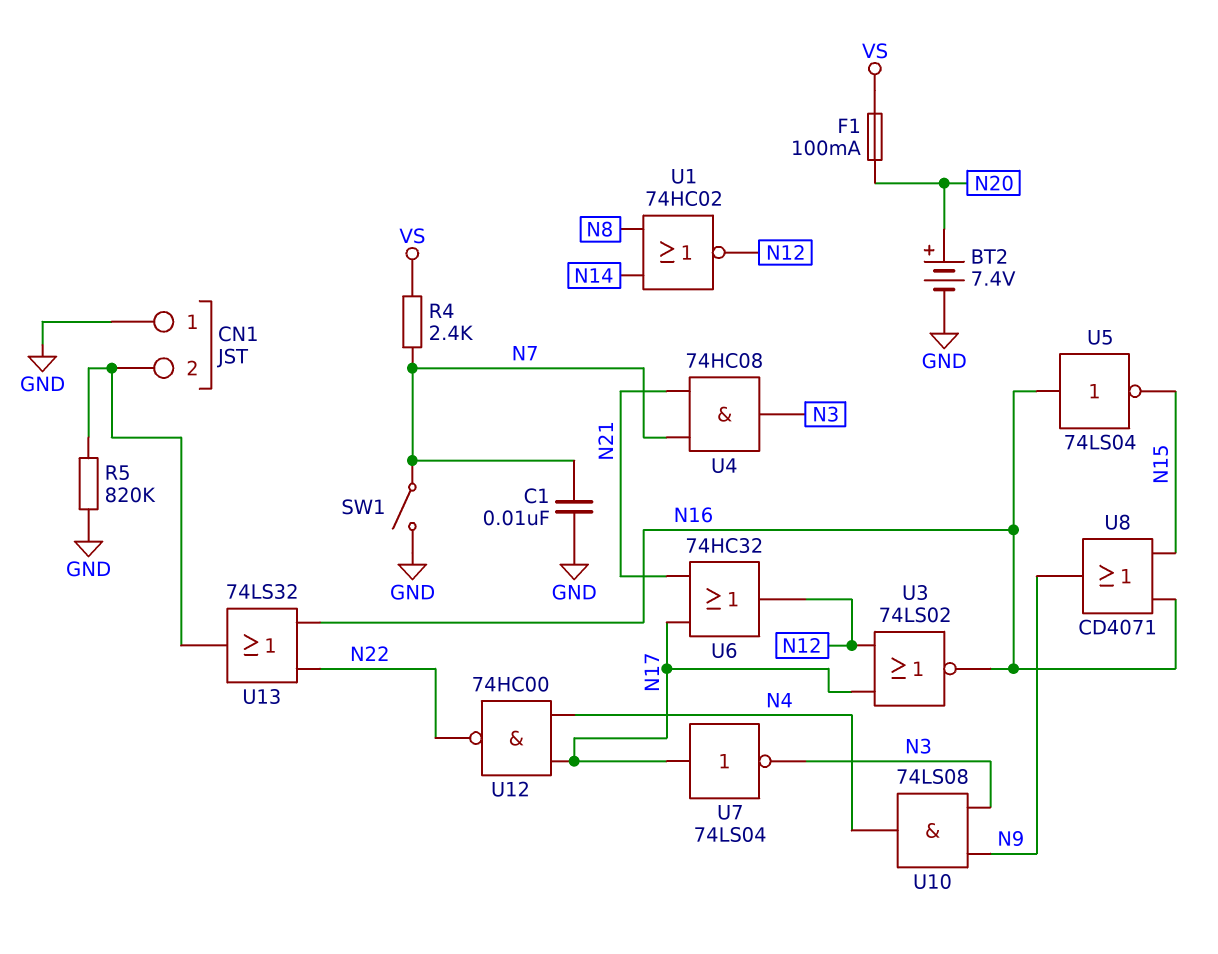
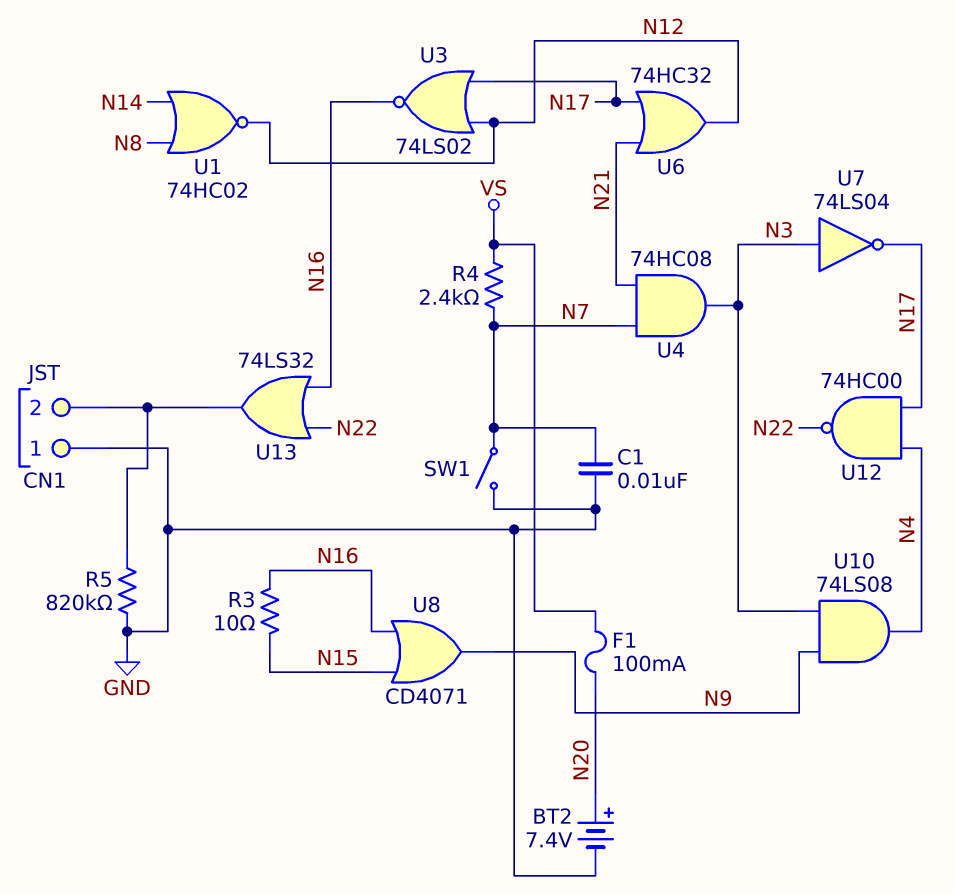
R3: none -> 10 (N15, N16)
U5: NOT 74LS04 (in N16, out N15) -> none
U7: NOT 74LS04 (in N17, out N3) -> NOT 74LS04 (in N3, out N17)

